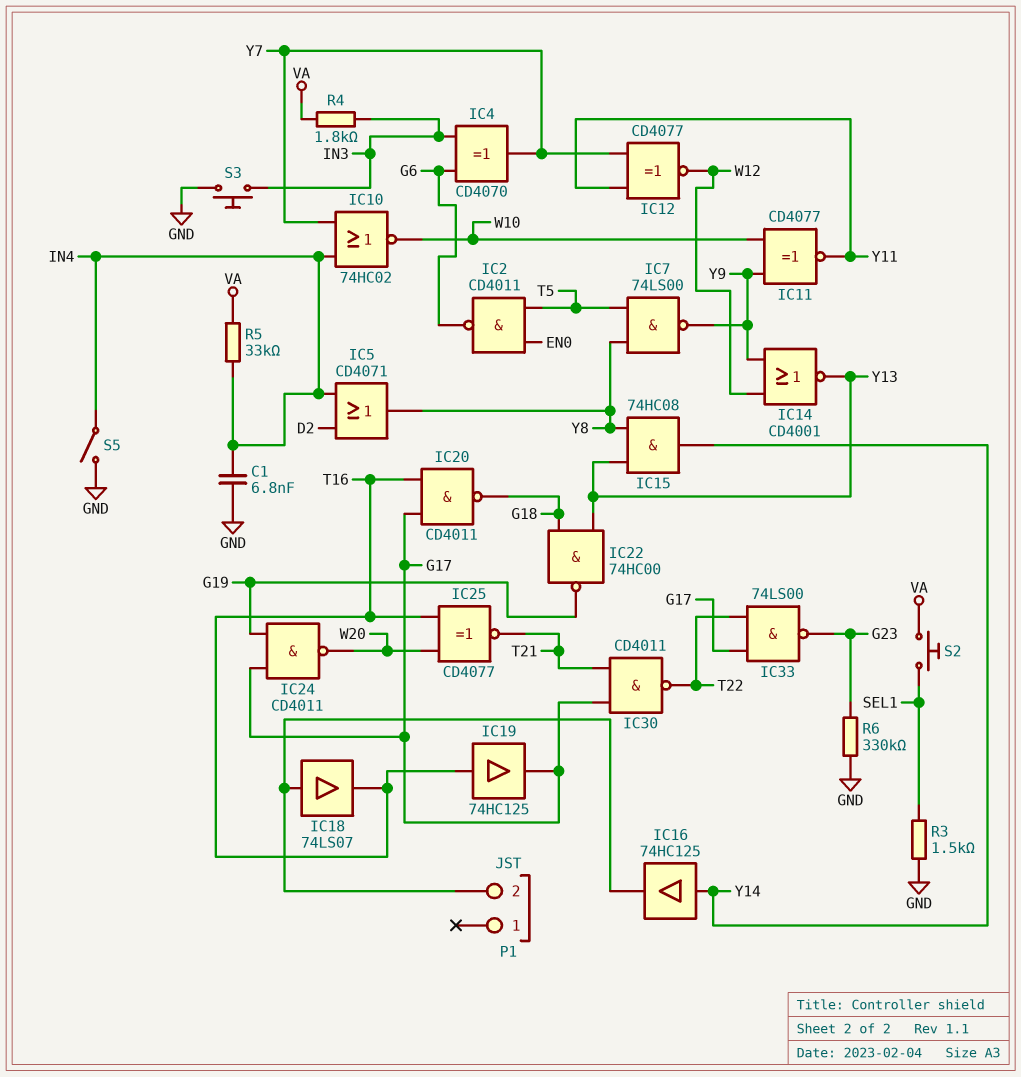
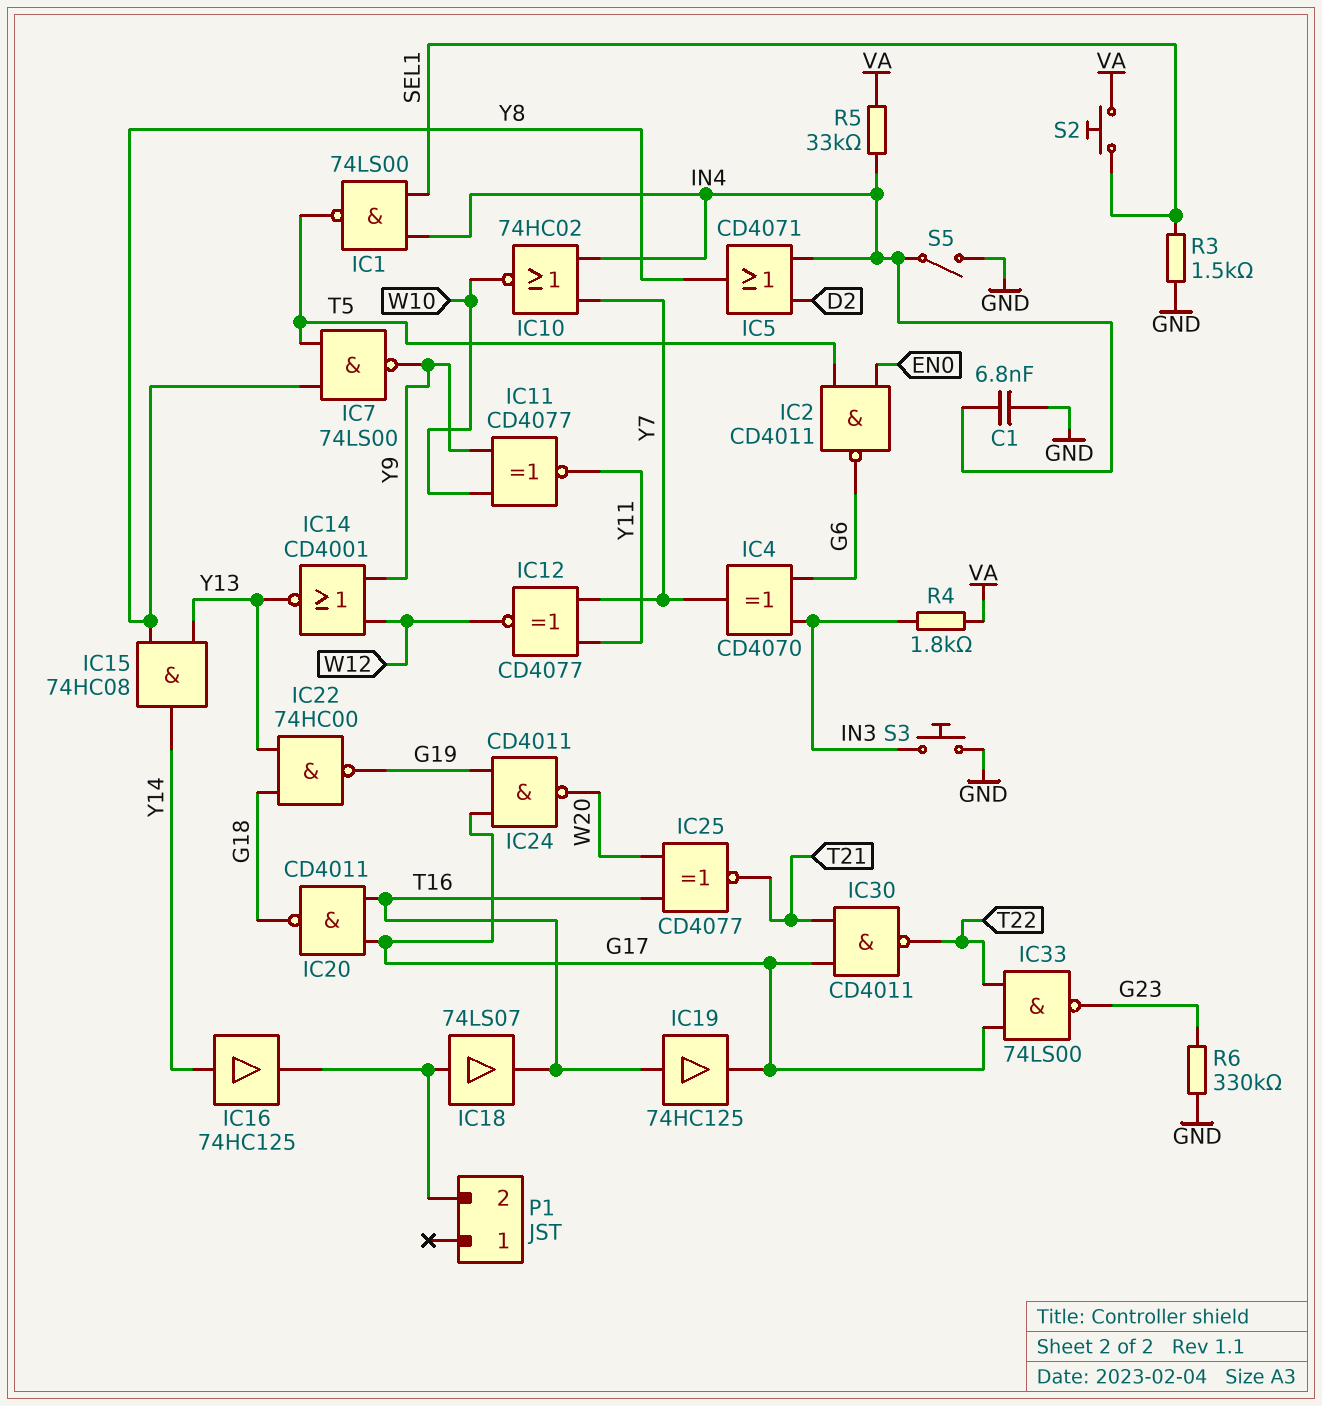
IC1: none -> NAND 74LS00 (in IN4, in SEL1, out T5)

